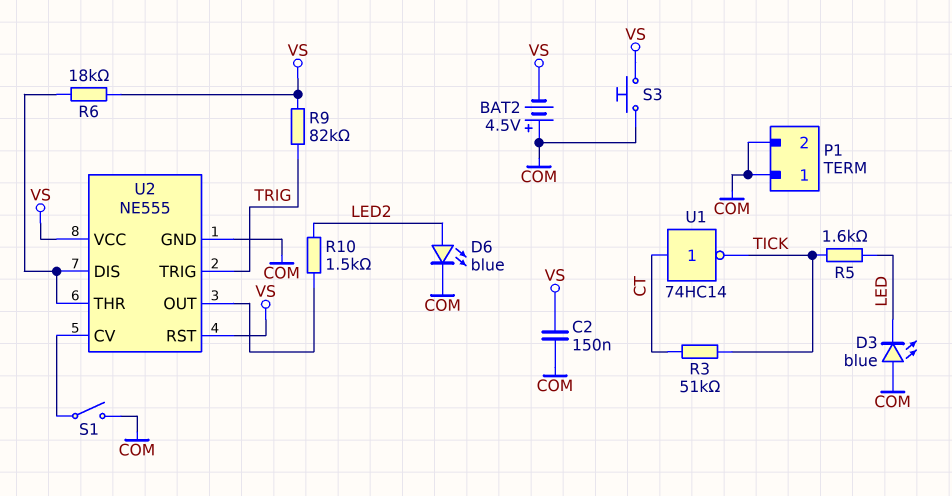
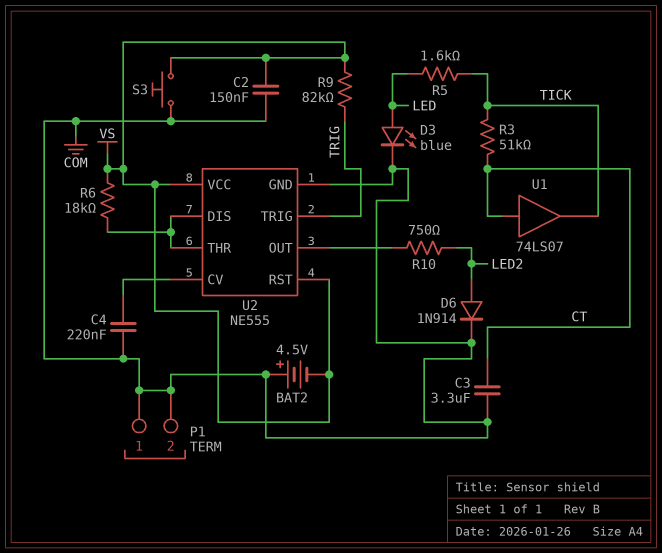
C3: none -> 3.3uF (COM, CT)
C4: none -> 220nF (COM, U2/CV)
D3: LED blue (A COM, K LED) -> LED blue (A LED, K COM)
D6: LED blue (A LED2, K COM) -> diode 1N914 (A LED2, K COM)
R10: 1.5k (LED2, U2/OUT) -> 750 (LED2, U2/OUT)
S1: switch (COM, U2/CV) -> none
U1: NOT 74HC14 (in CT, out TICK) -> buffer 74LS07 (in CT, out TICK)

